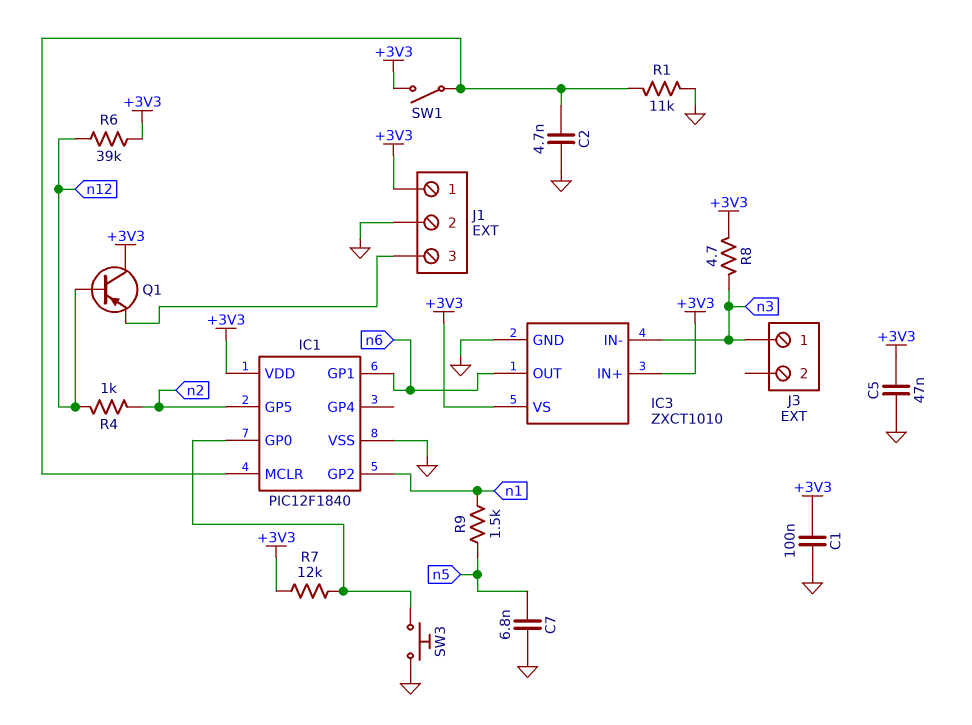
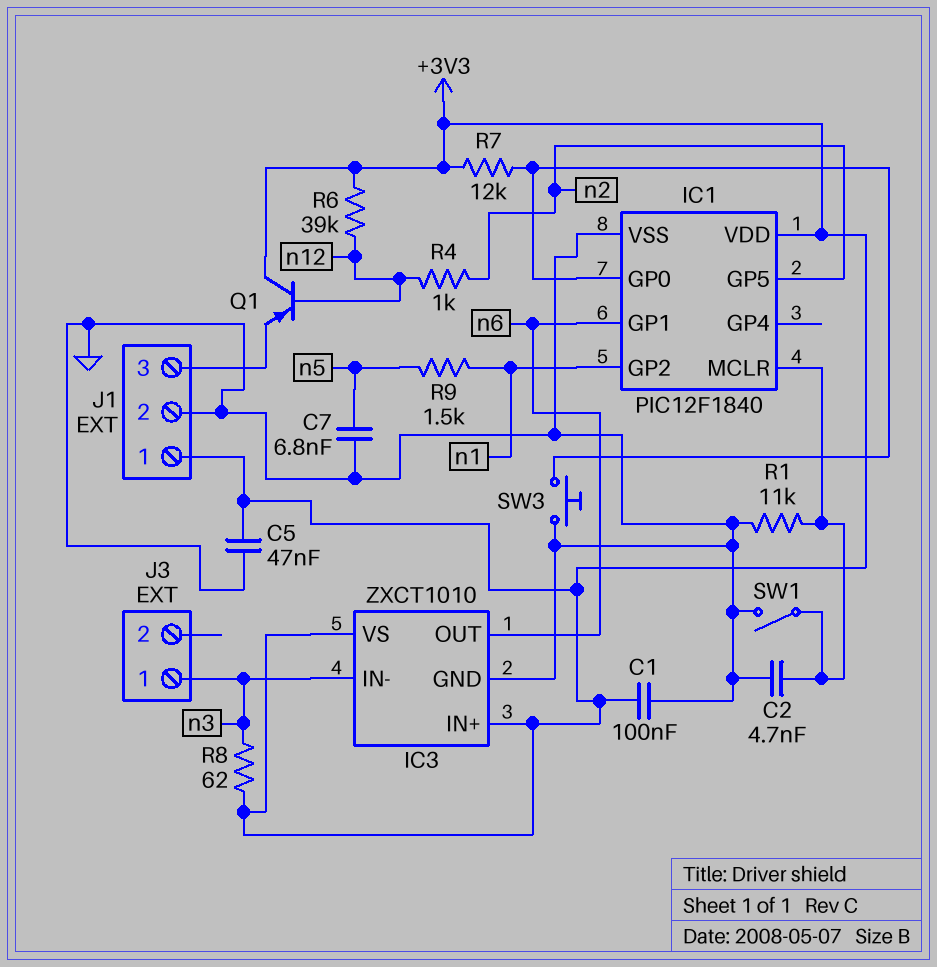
R8: 4.7 (+3V3, n3) -> 62 (+3V3, n3)
SW1: switch (+3V3, IC1/MCLR) -> switch (GND, IC1/MCLR)

